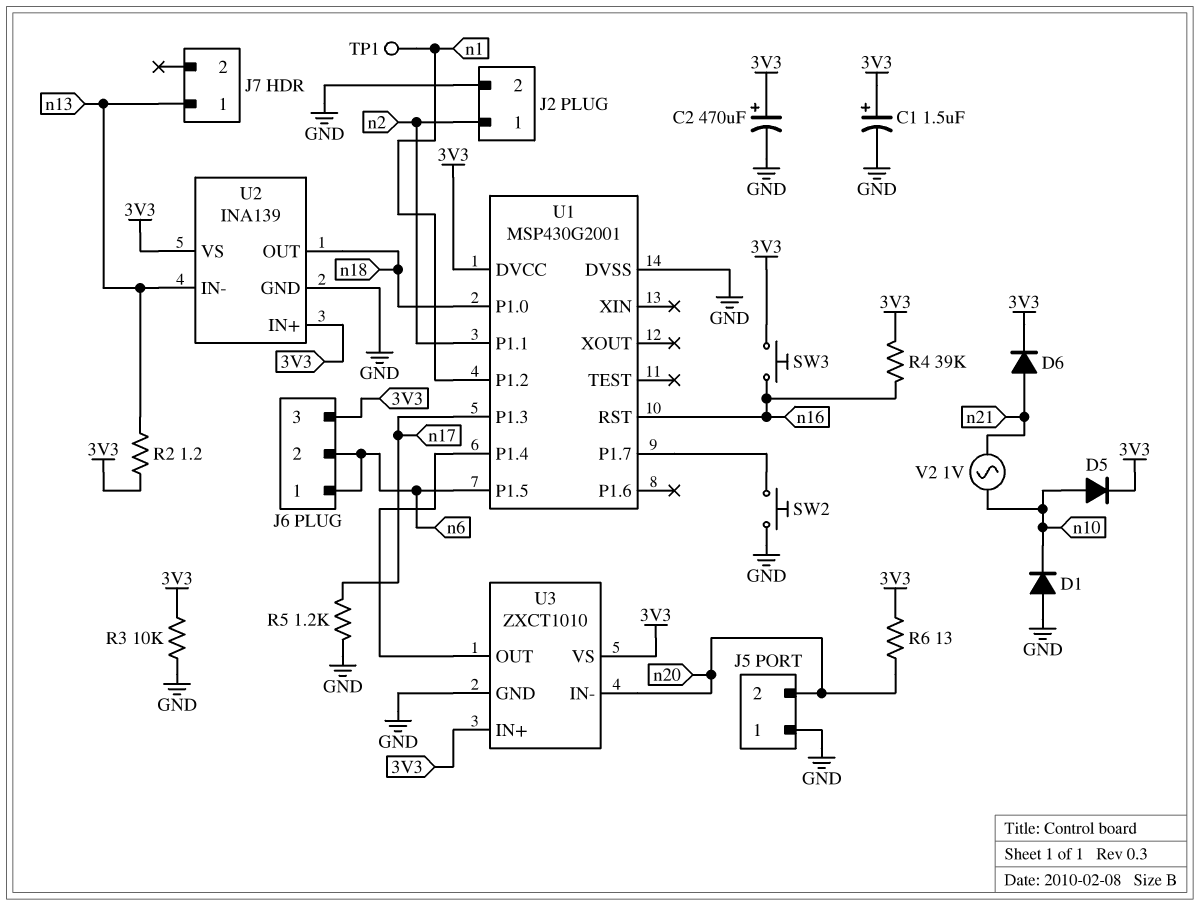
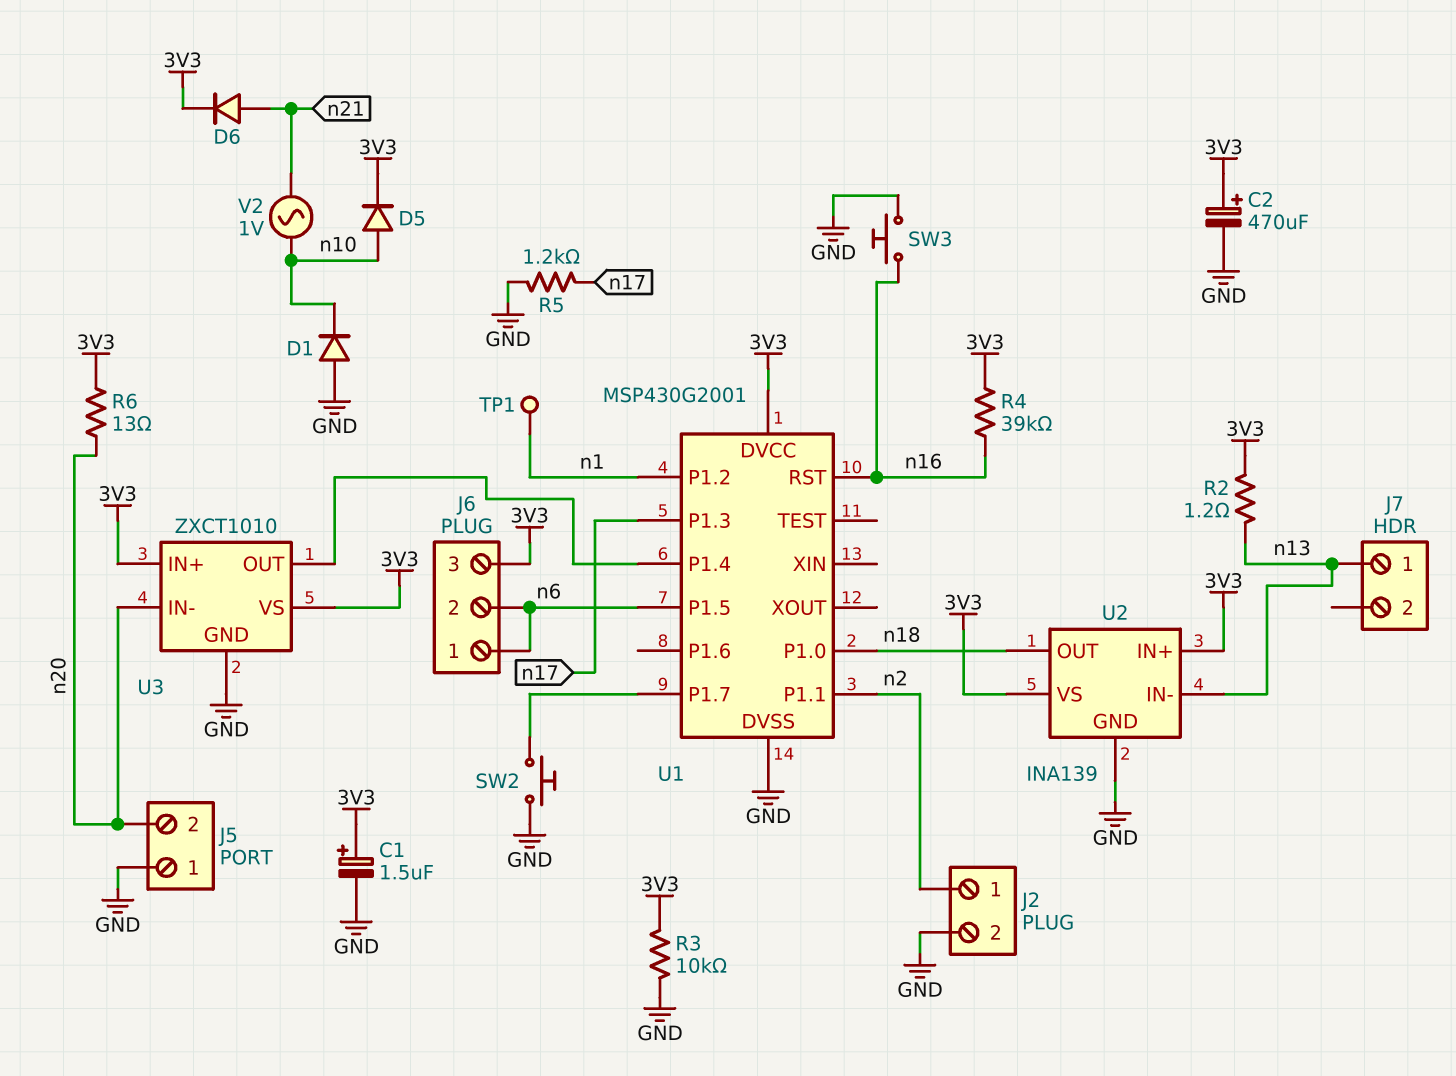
SW3: button (3V3, n16) -> button (GND, n16)

